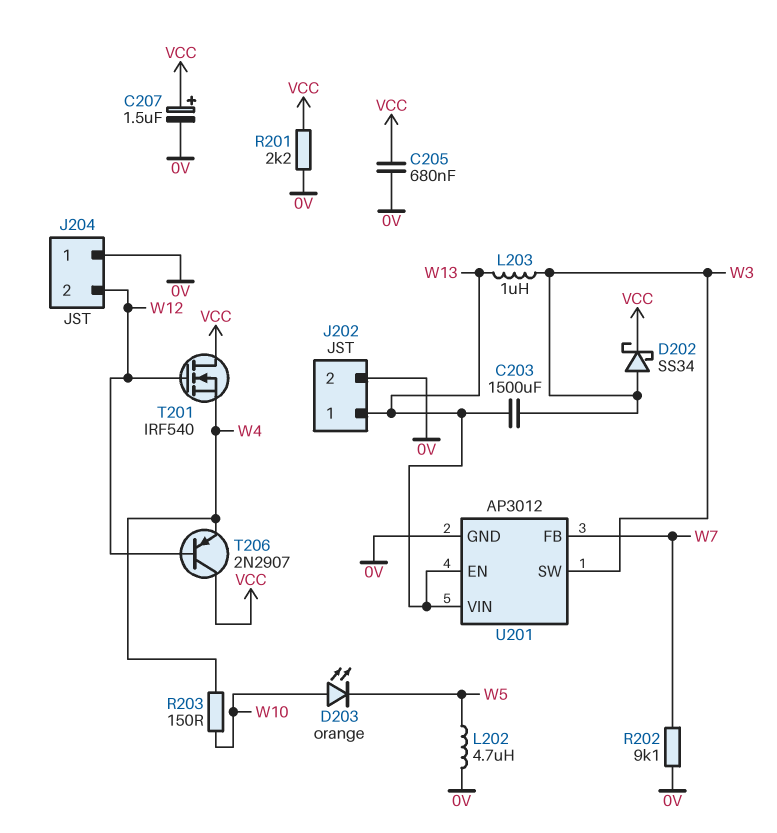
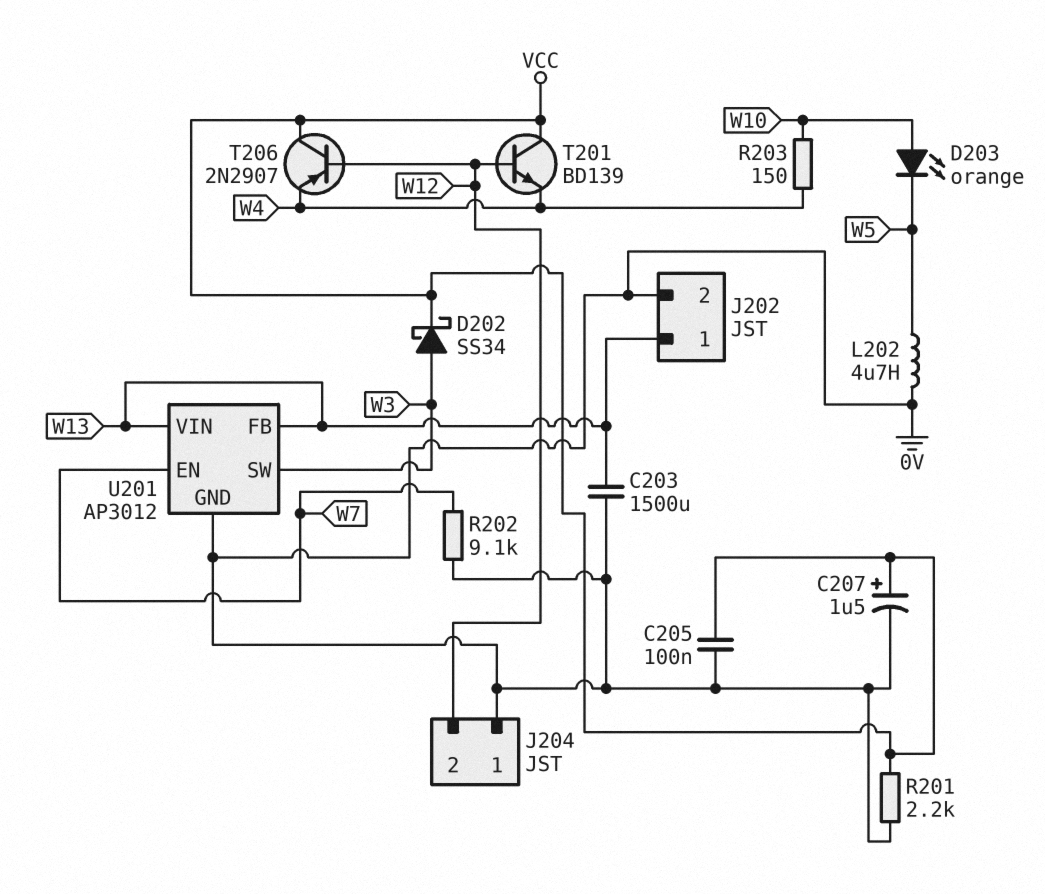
C203: 1500uF (W3, W13) -> 1500uF (0V, W13)
C205: 680nF (0V, VCC) -> 100nF (0V, VCC)
L203: 1uH (W3, W13) -> none
T201: NMOS IRF540 (G W12, D VCC, S W4) -> NPN BD139 (B W12, C VCC, E W4)
U201 pin EN: W13 -> W7
U201 pin FB: W7 -> W13

